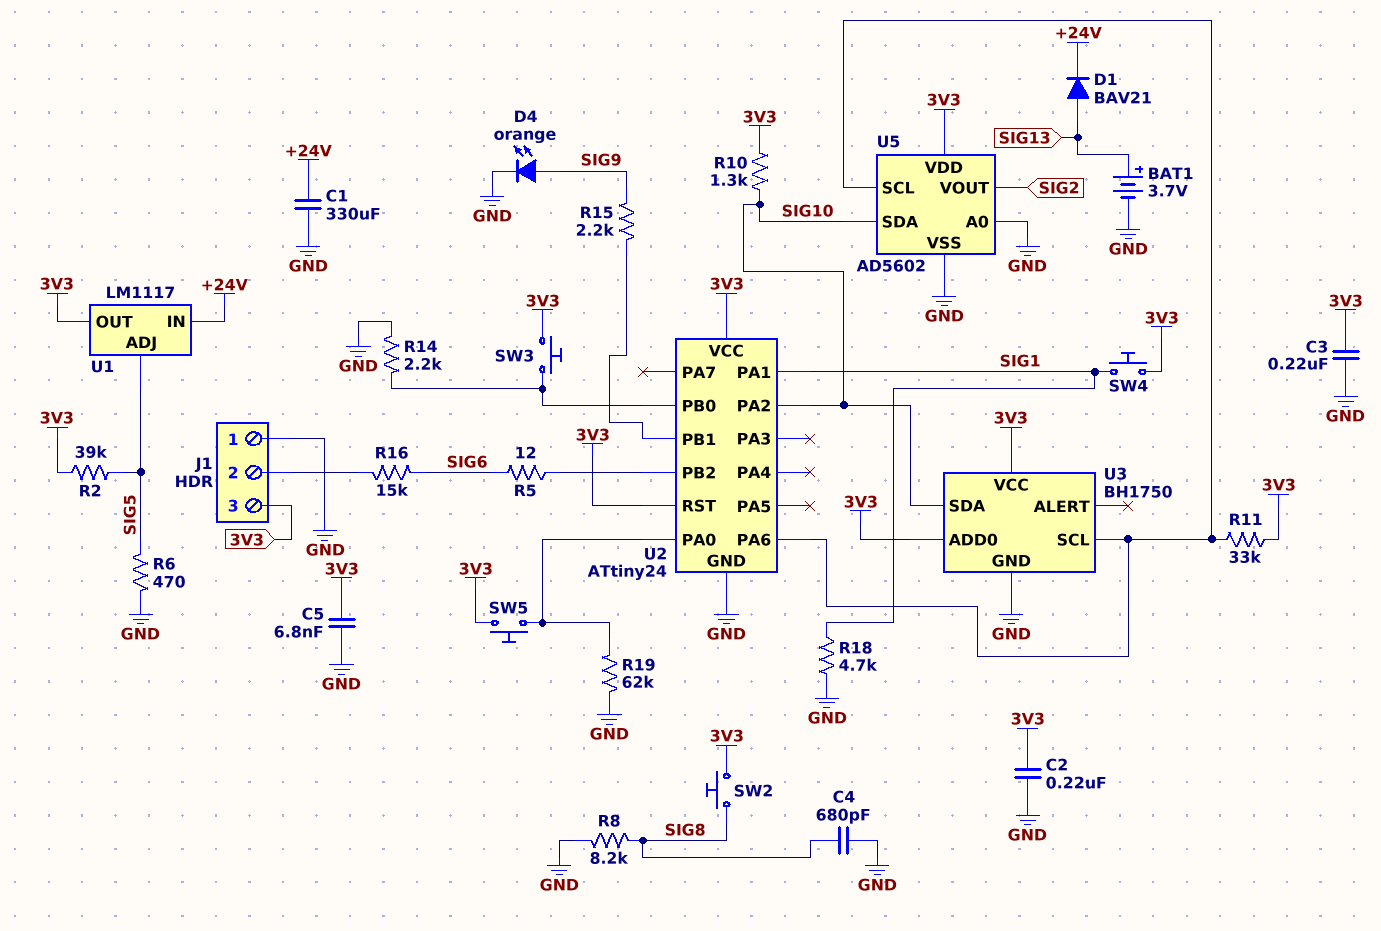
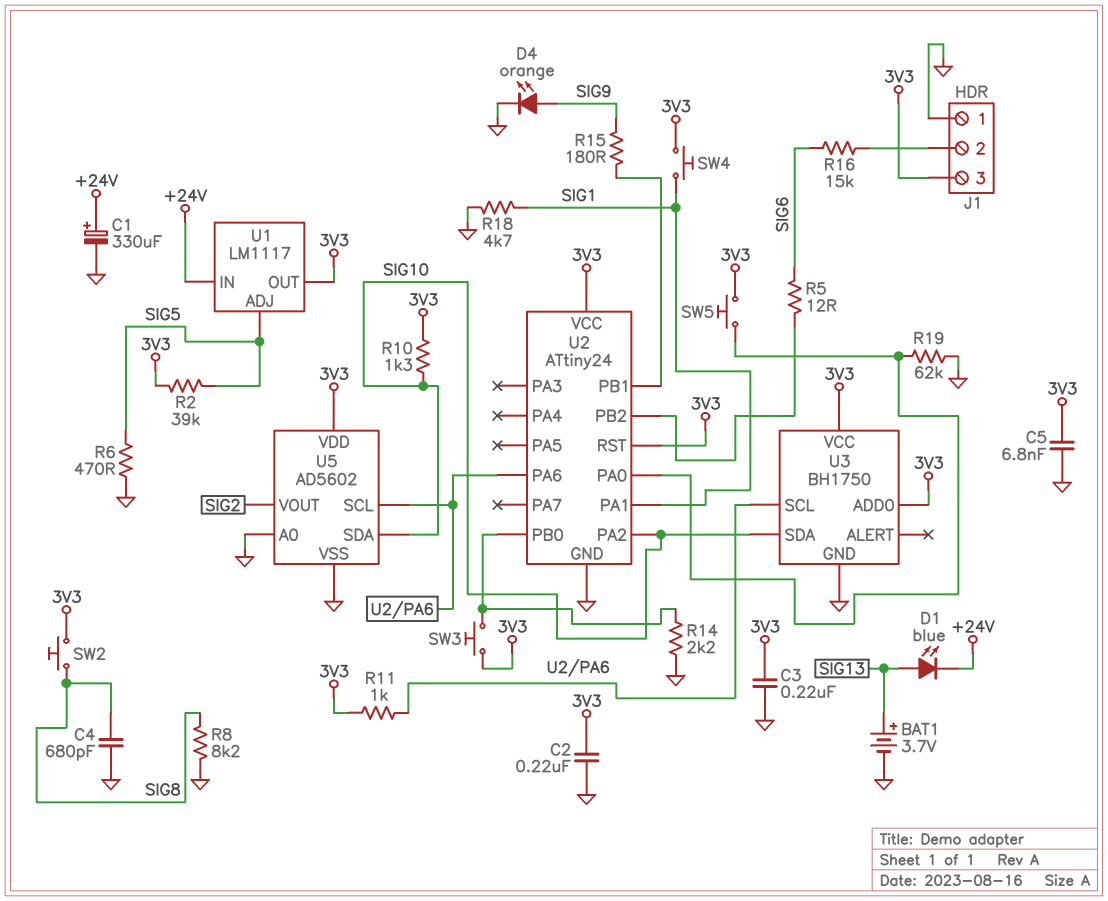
C1: 330uF (+24V, GND) -> 330uF (plus +24V, minus GND)
D1: diode BAV21 (A SIG13, K +24V) -> LED blue (A SIG13, K +24V)
R11: 33k (3V3, U2/PA6) -> 1k (3V3, U2/PA6)
R15: 2.2k (SIG9, U2/PB1) -> 180 (SIG9, U2/PB1)

